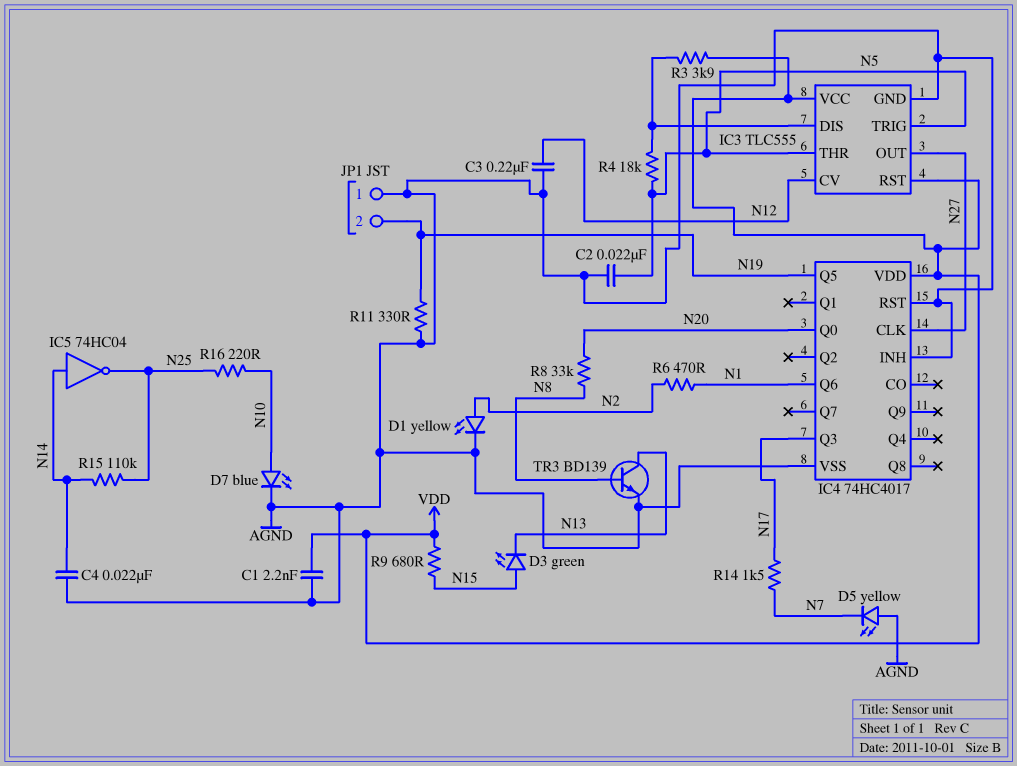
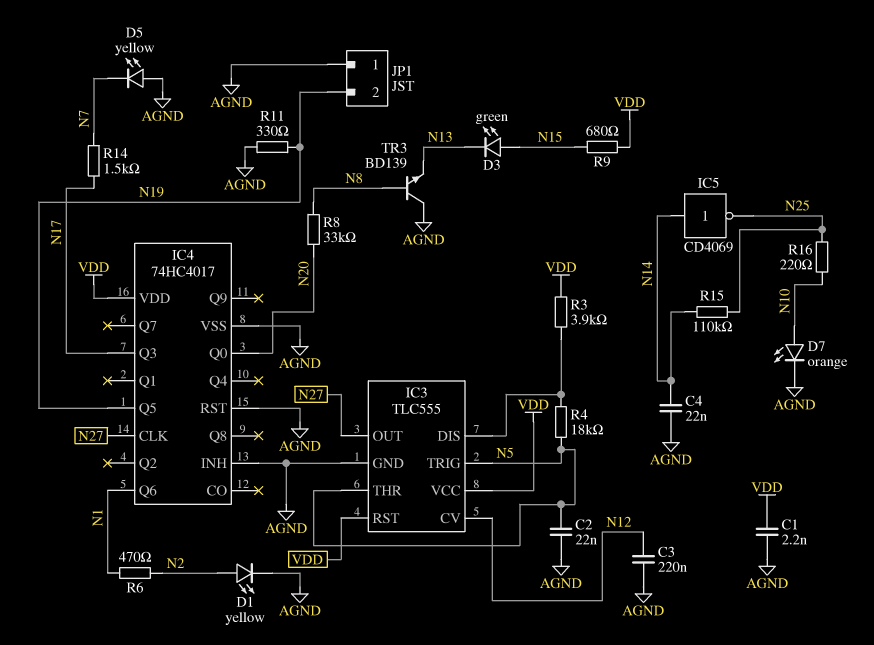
D7: LED blue (A N10, K AGND) -> LED orange (A N10, K AGND)
IC5: NOT 74HC04 (in N14, out N25) -> NOT CD4069 (in N14, out N25)
TR3: NPN BD139 (B N8, C N13, E AGND) -> NPN BD139 (B N8, C AGND, E N13)

